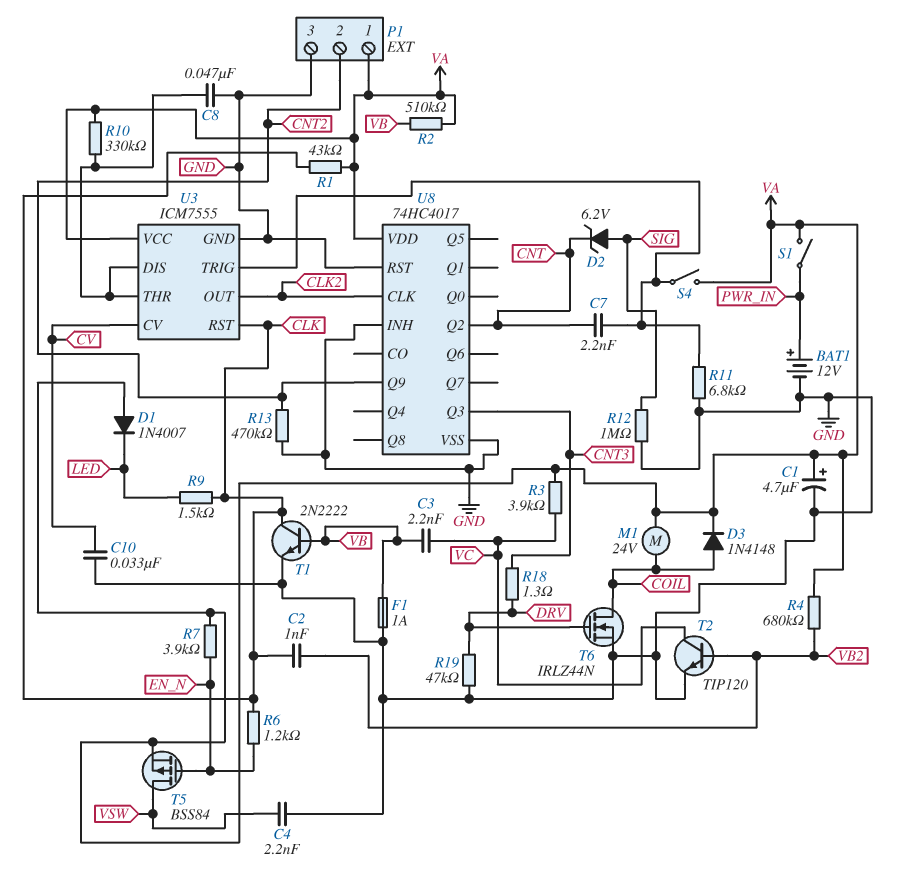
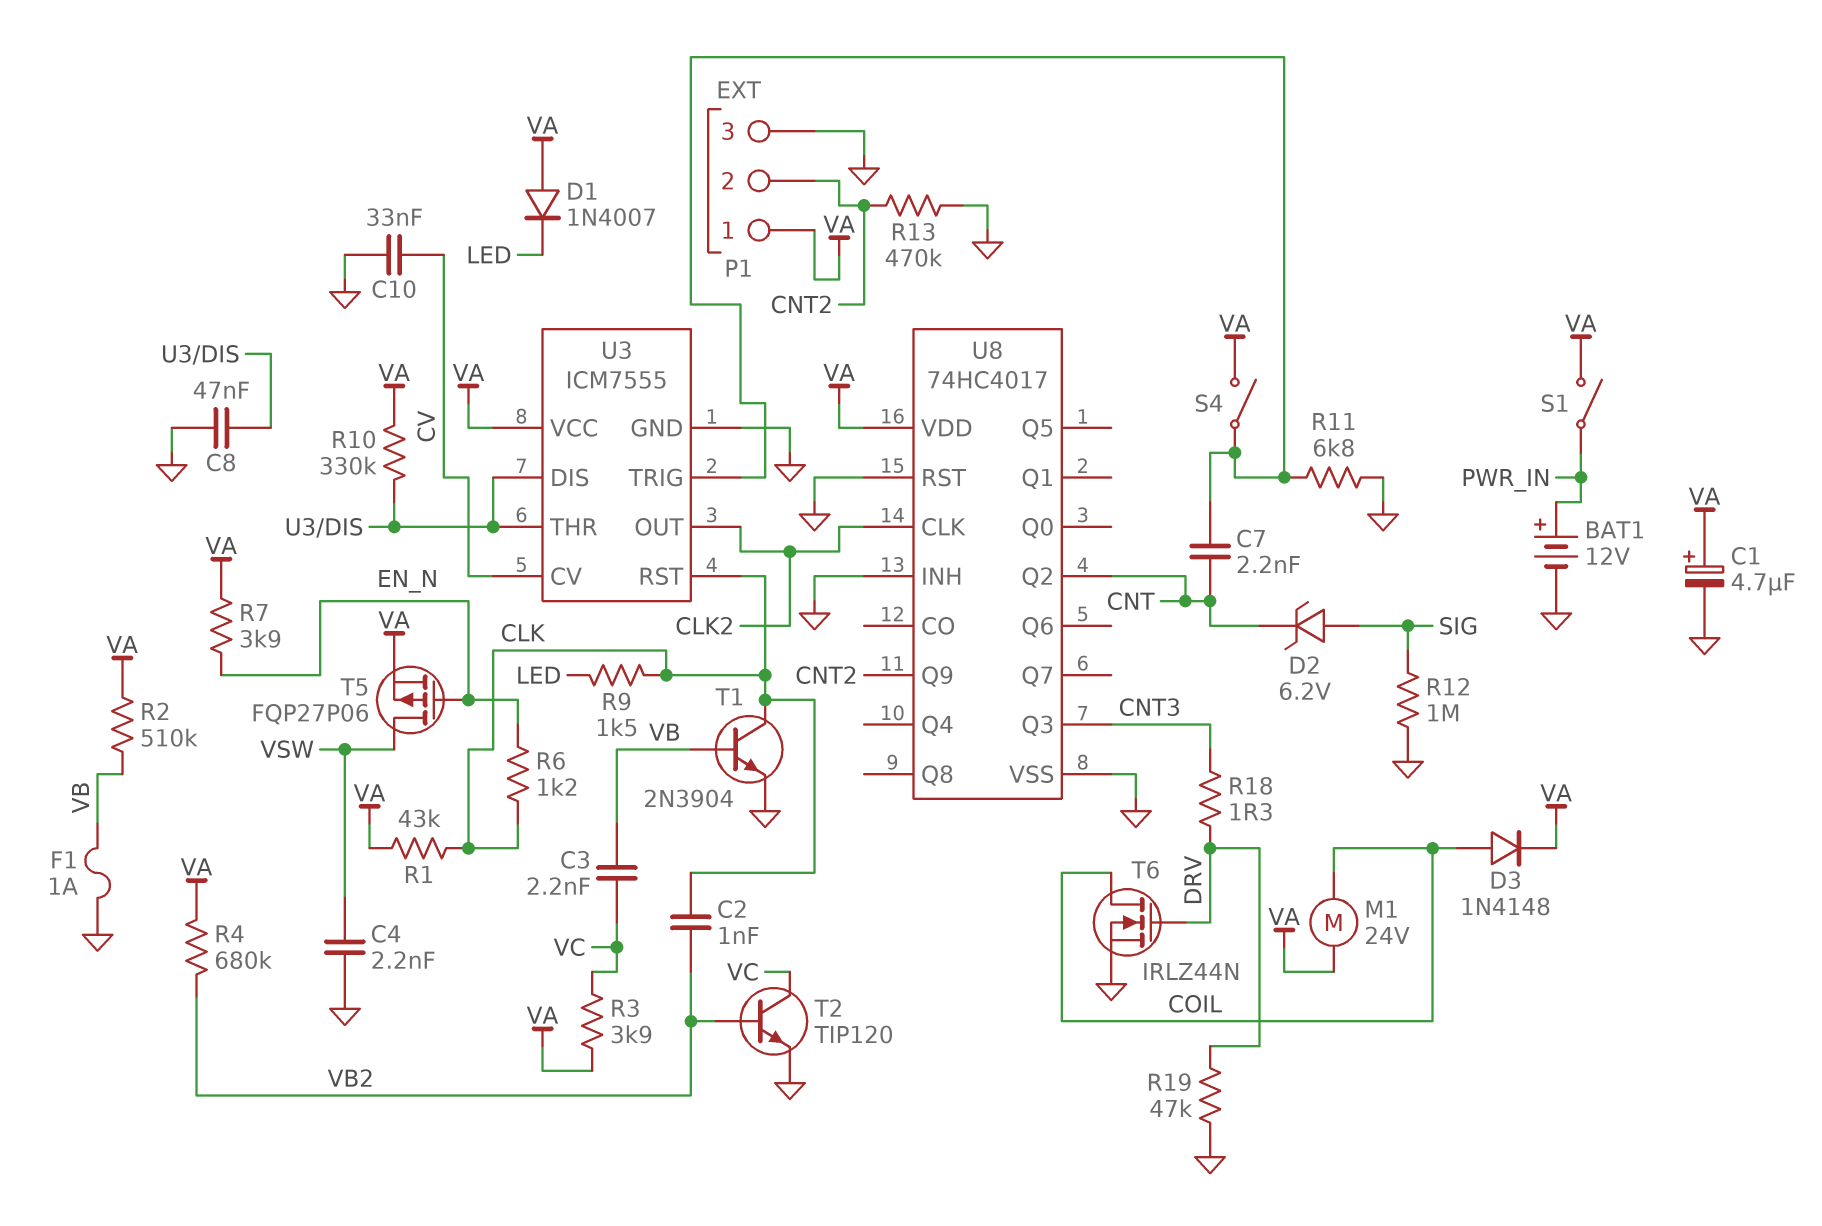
T1: NPN 2N2222 (B VB, C CLK, E GND) -> NPN 2N3904 (B VB, C CLK, E GND)
T5: PMOS BSS84 (G EN_N, D VSW, S VA) -> PMOS FQP27P06 (G EN_N, D VSW, S VA)

